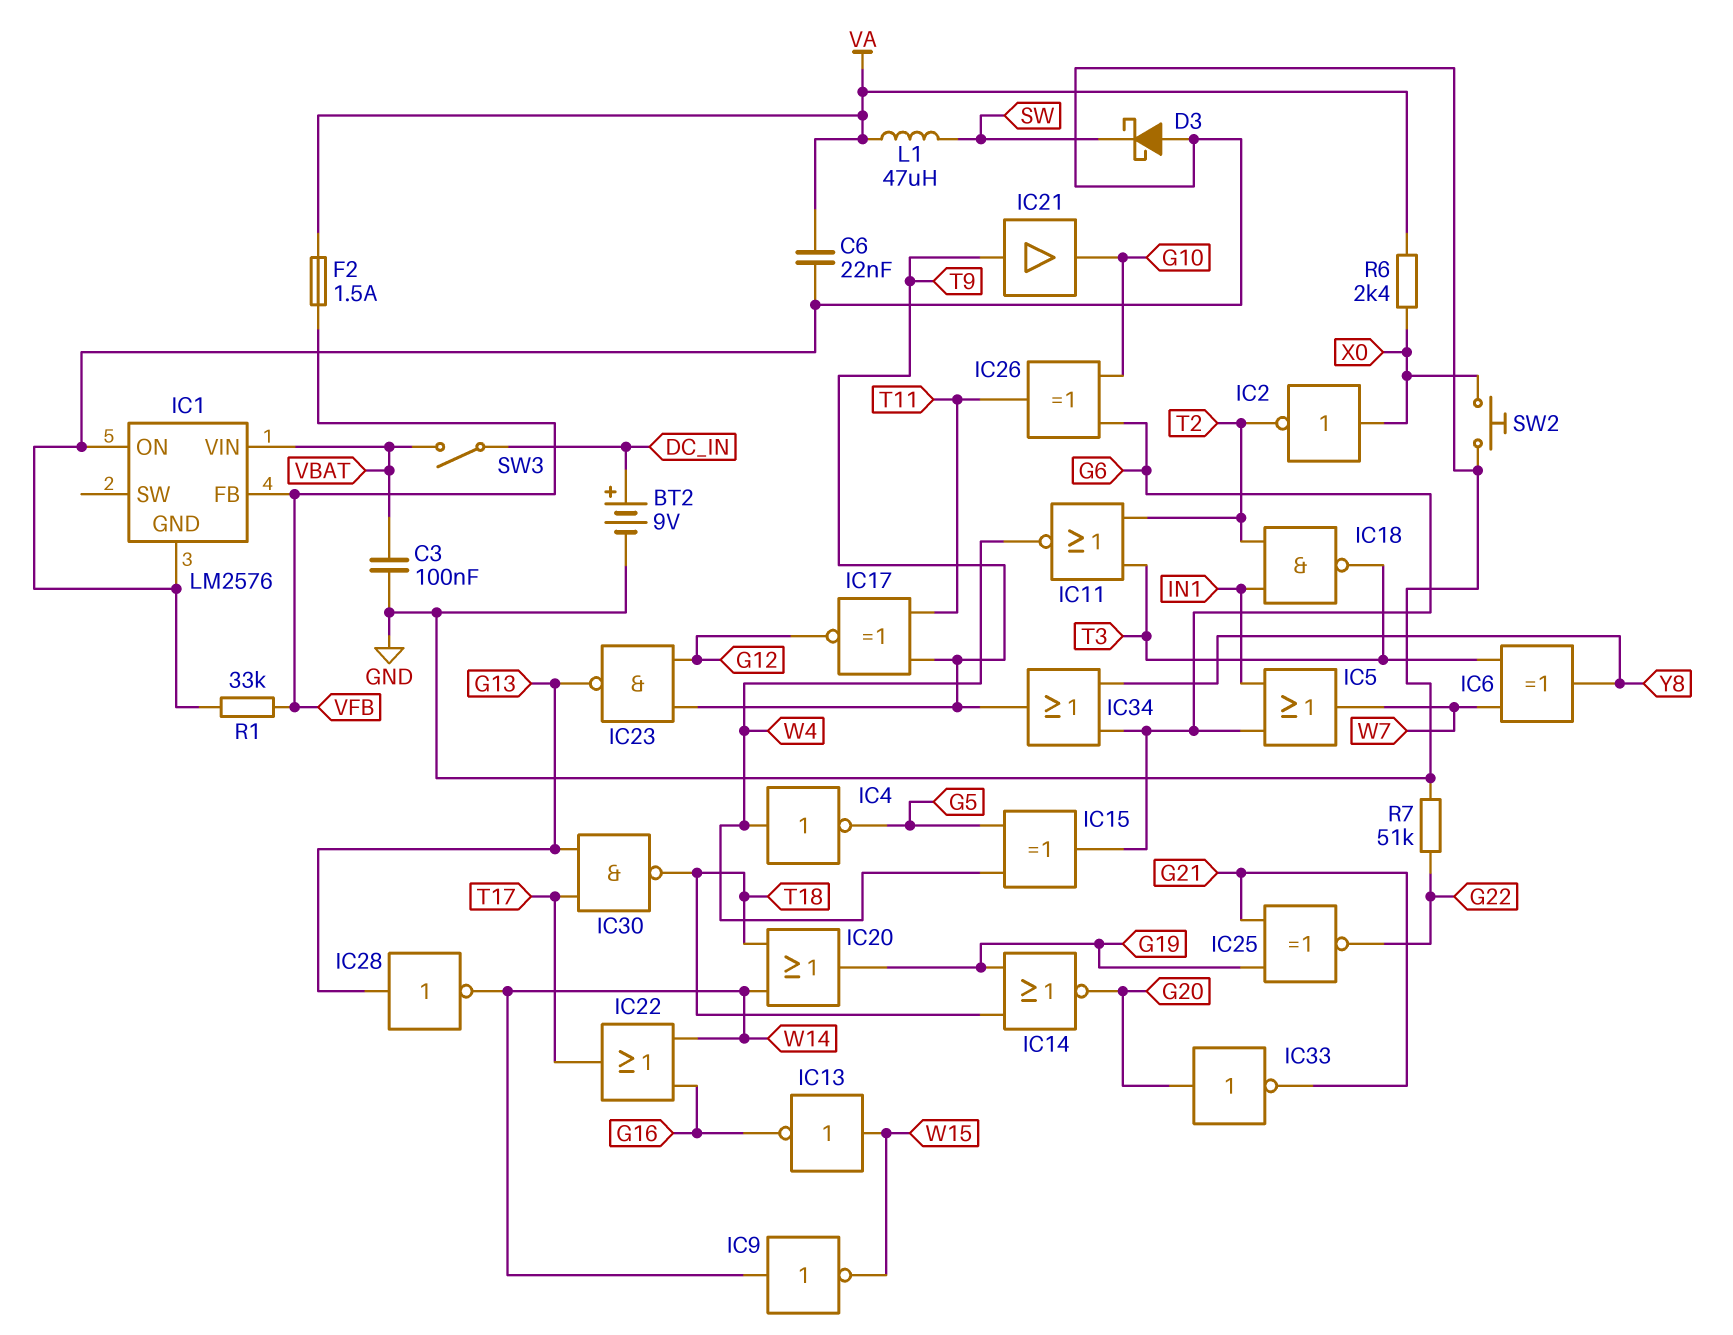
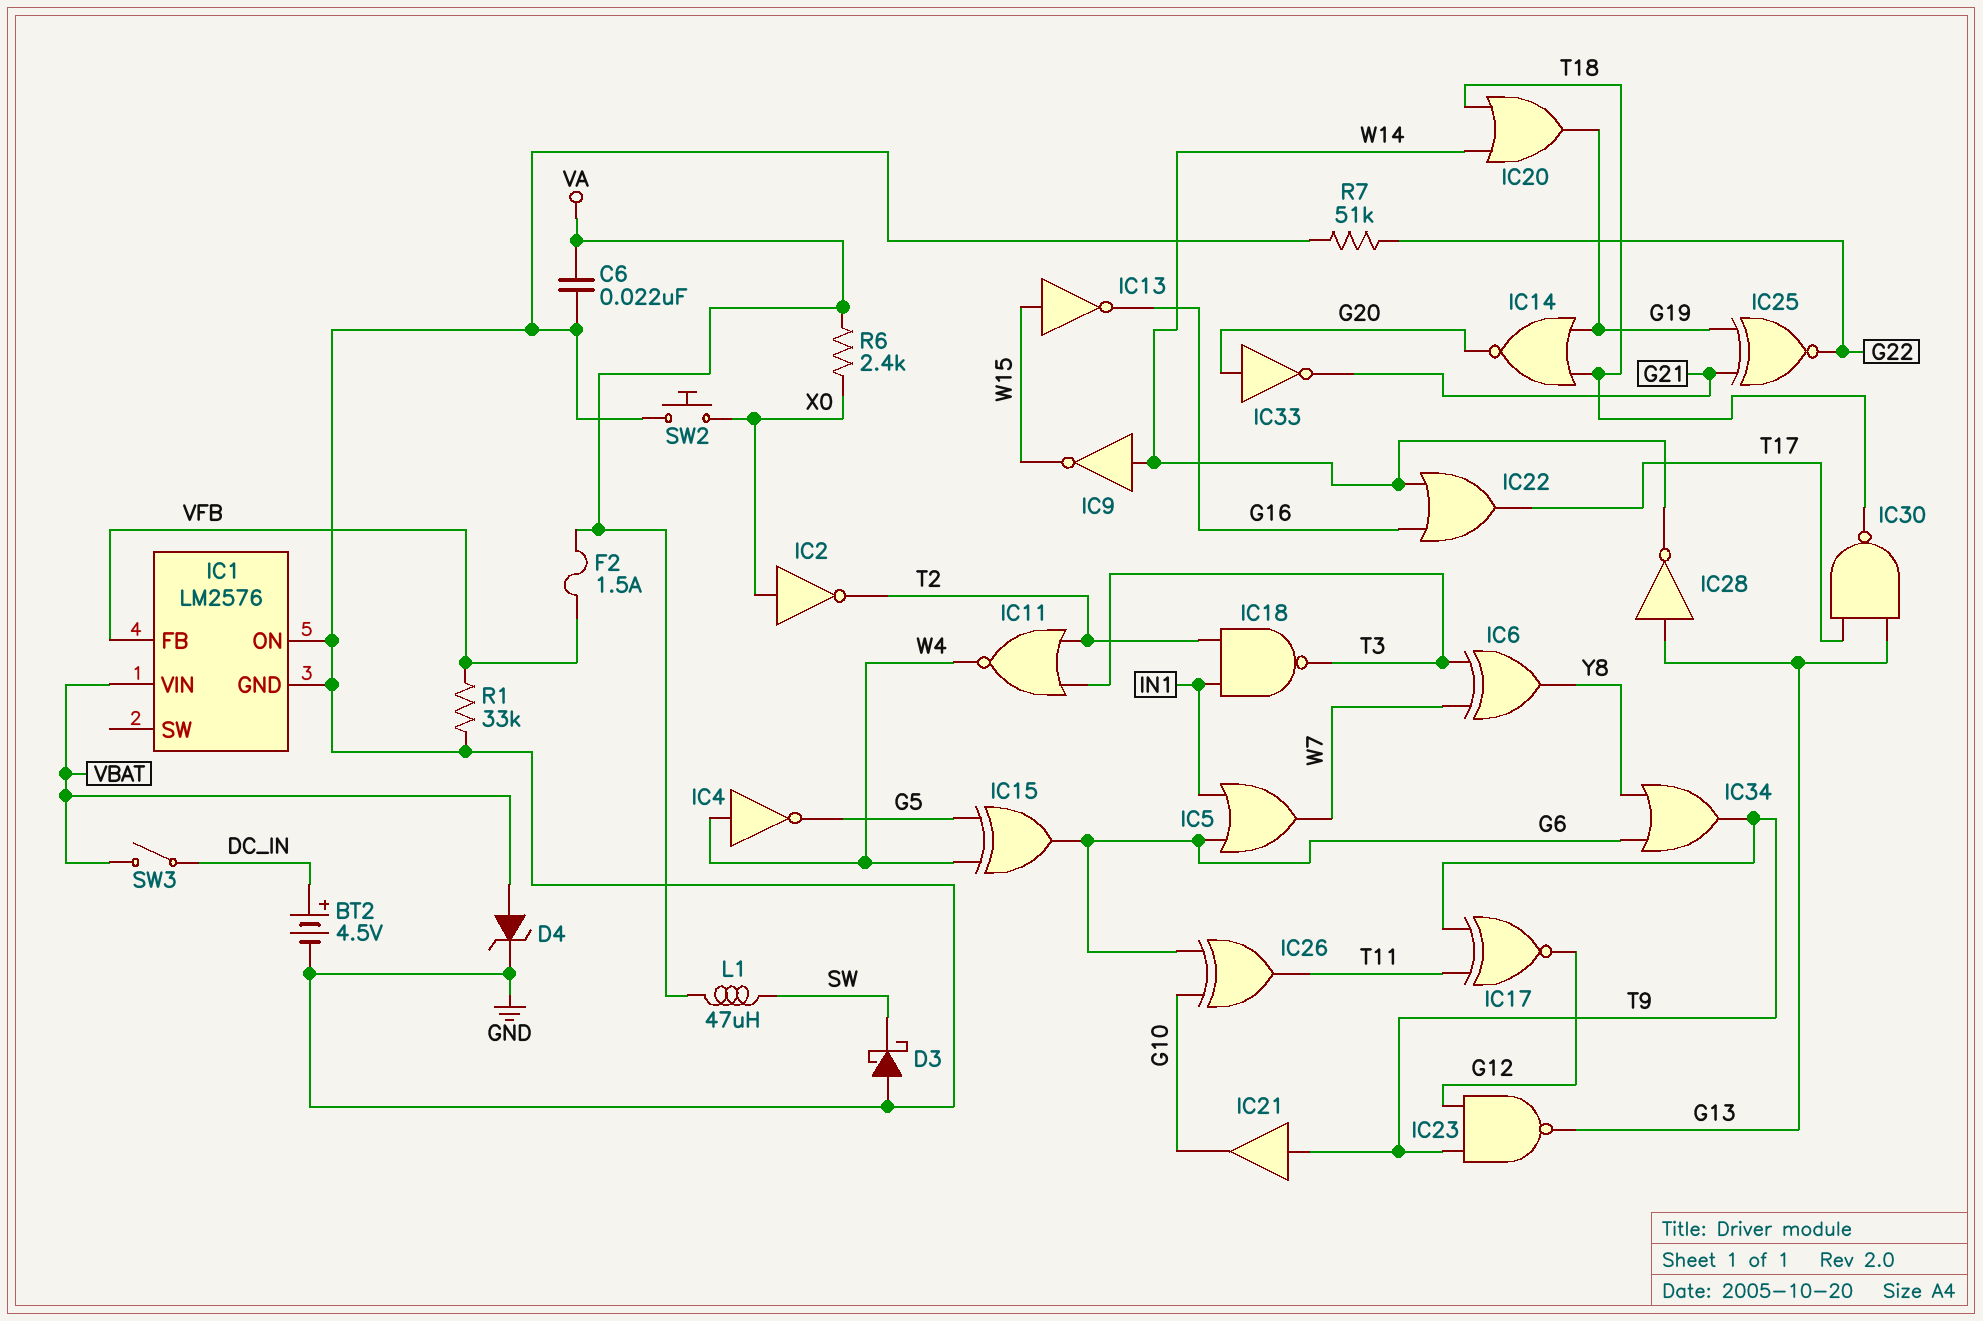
BT2: 9V (plus DC_IN, minus GND) -> 4.5V (plus DC_IN, minus GND)
C3: 100nF (GND, VBAT) -> none
D4: none -> zener (A VBAT, K GND)

